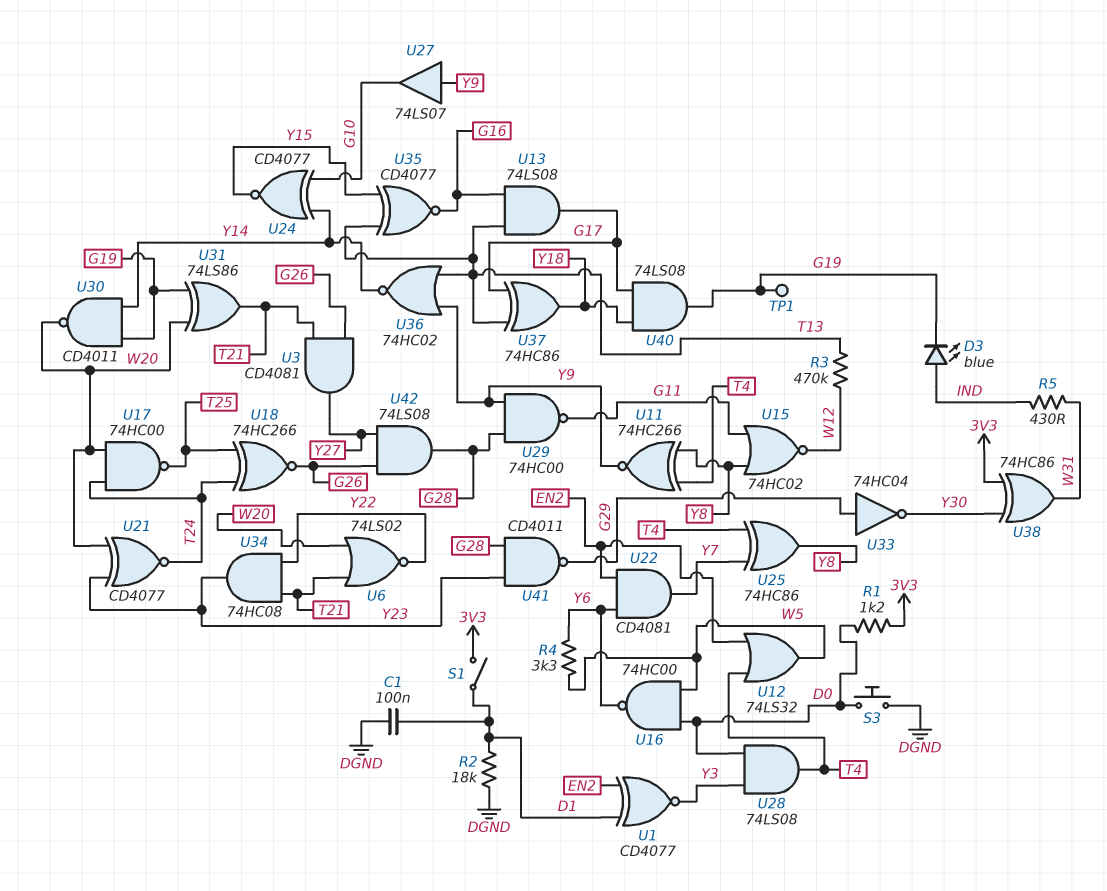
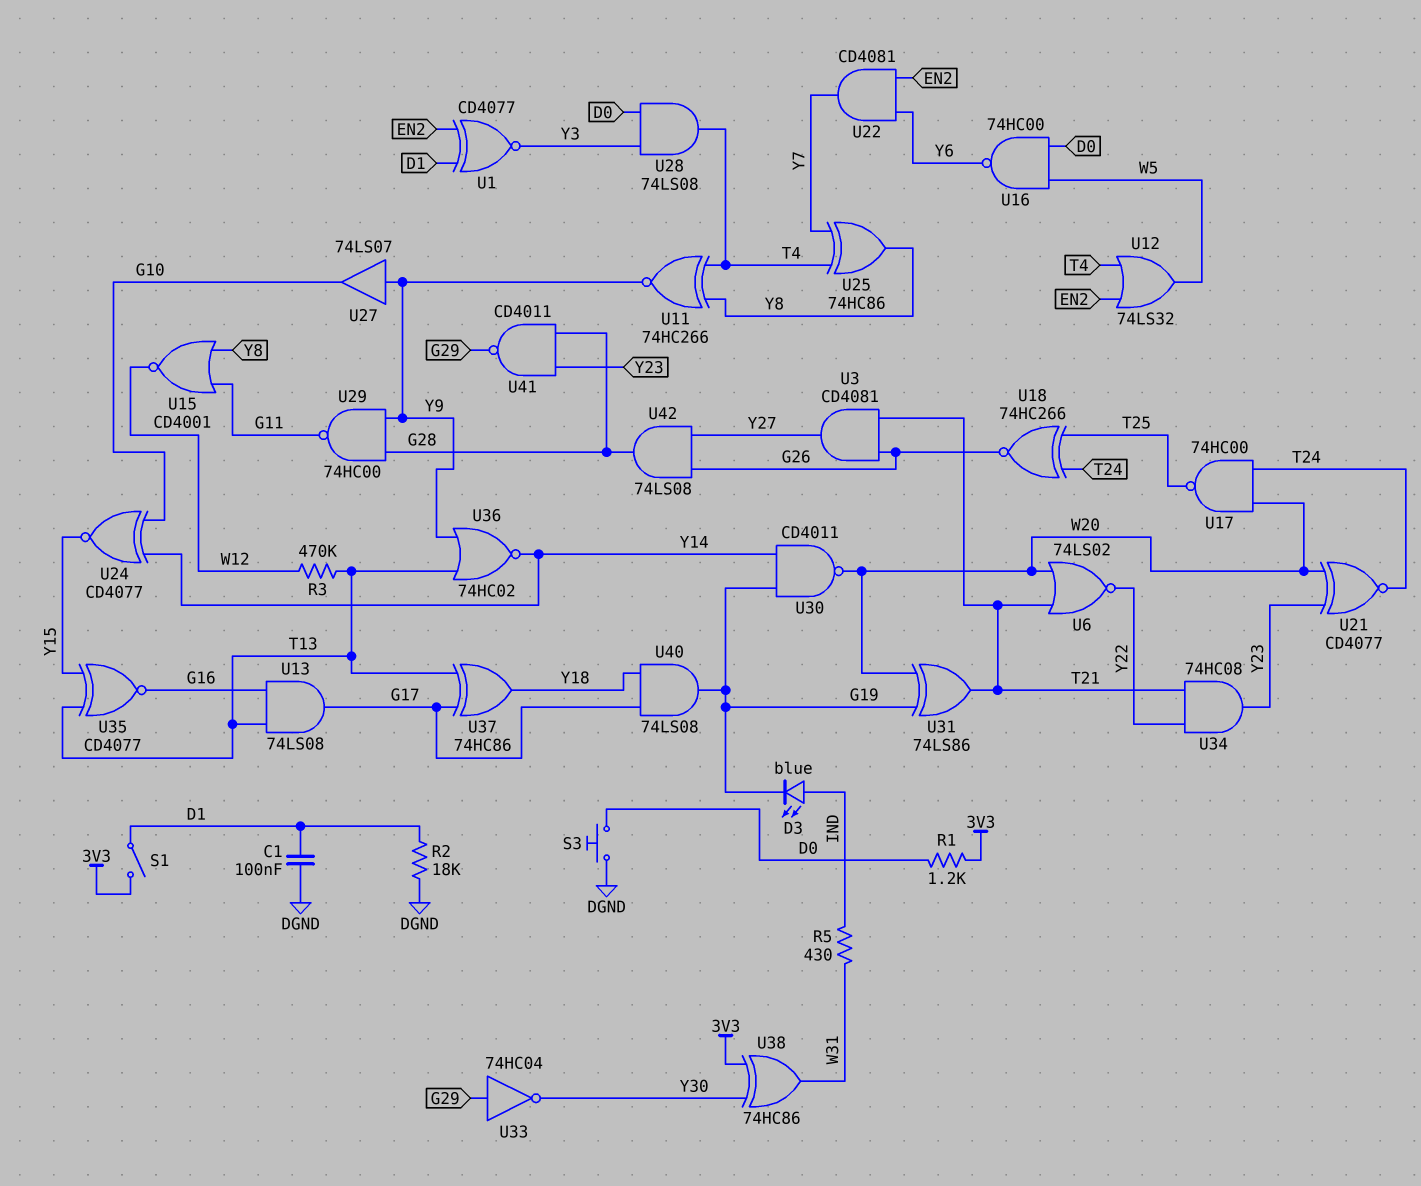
R4: 3.3k (W5, Y6) -> none
TP1: test point (G19) -> none
U15: NOR 74HC02 (in G11, in Y8, out W12) -> NOR CD4001 (in G11, in Y8, out W12)

